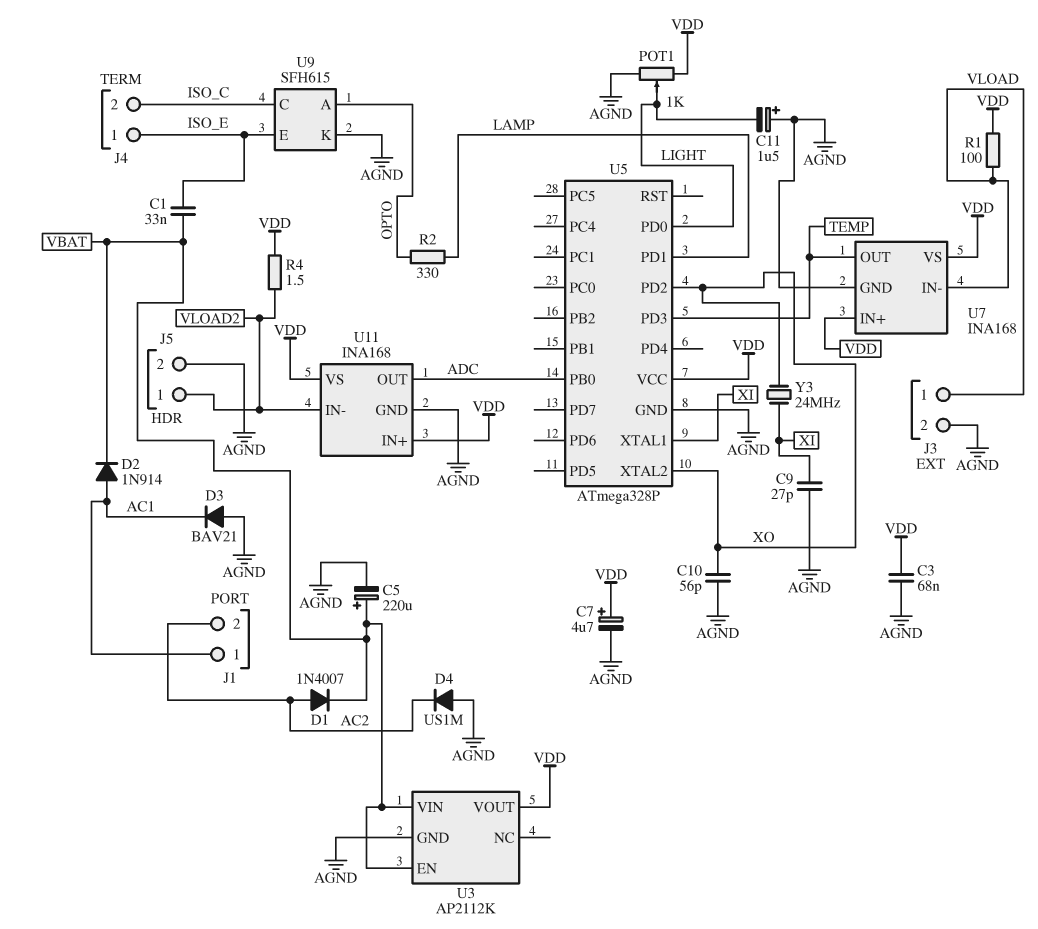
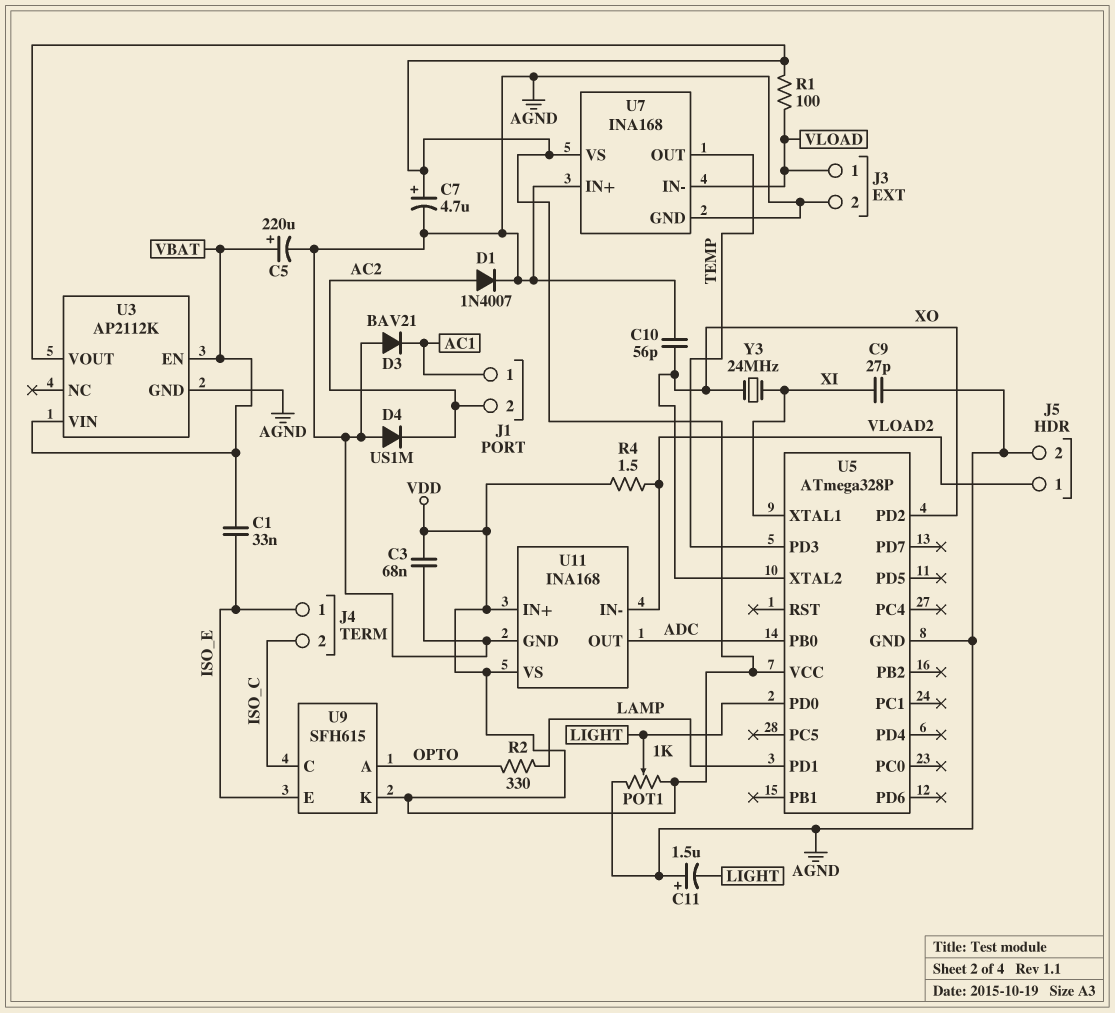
D1: diode 1N4007 (A AC2, K VBAT) -> diode 1N4007 (A AC2, K AGND)
D2: diode 1N914 (A AC1, K VBAT) -> none
U7 pin IN+: VDD -> AGND
U9 pin K: AGND -> VDD

